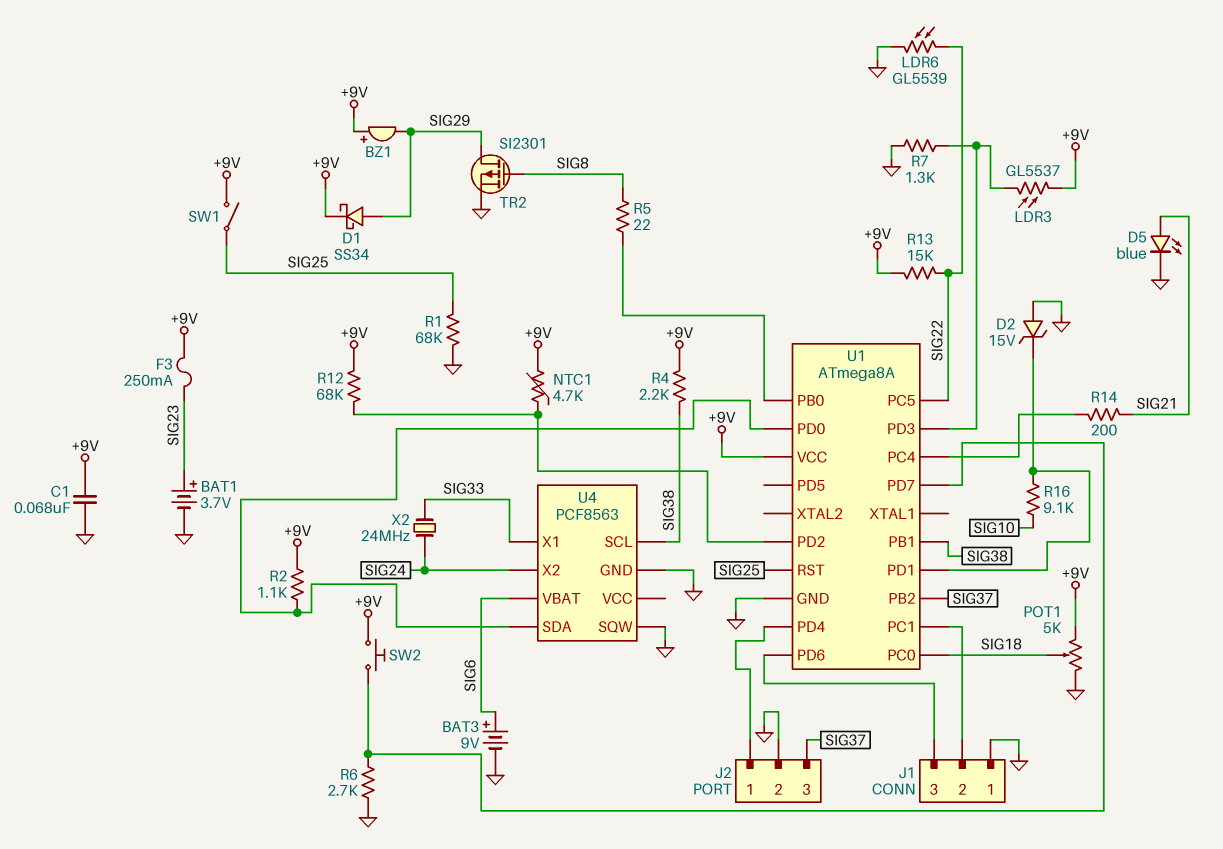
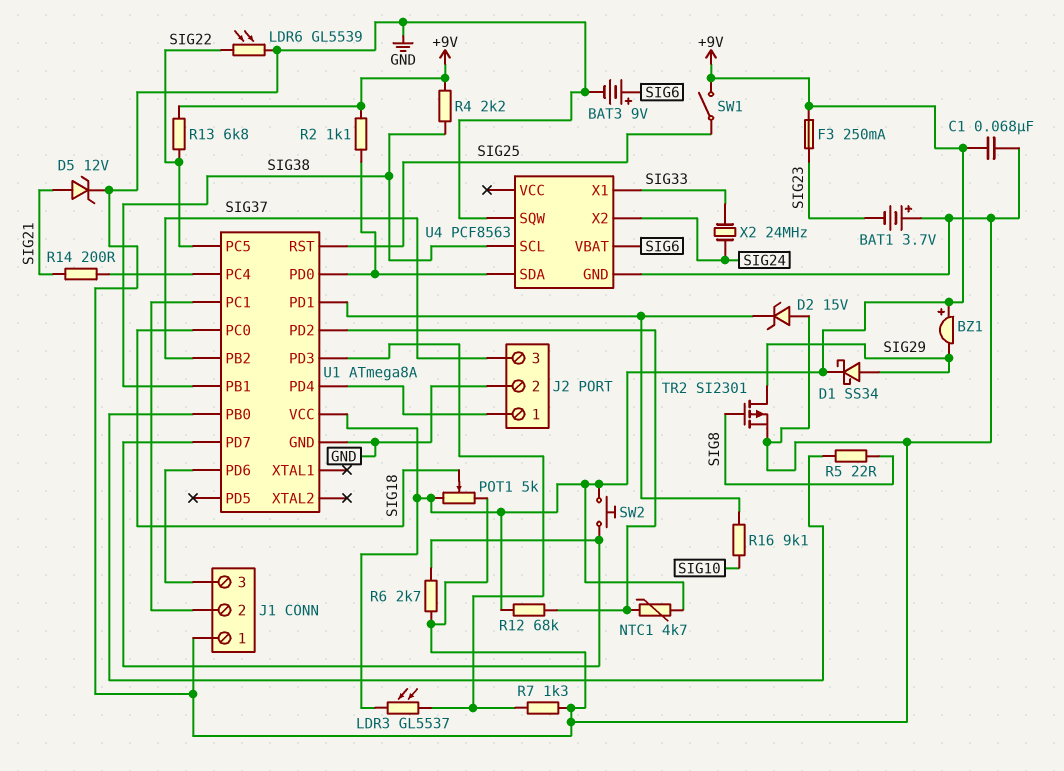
BAT1: 3.7V (plus SIG23, minus GND) -> 3.7V (plus GND, minus SIG23)
D5: LED blue (A SIG21, K GND) -> zener 12V (A SIG21, K GND)
R1: 68k (GND, SIG25) -> none
R13: 15k (+9V, SIG22) -> 6.8k (+9V, SIG22)

